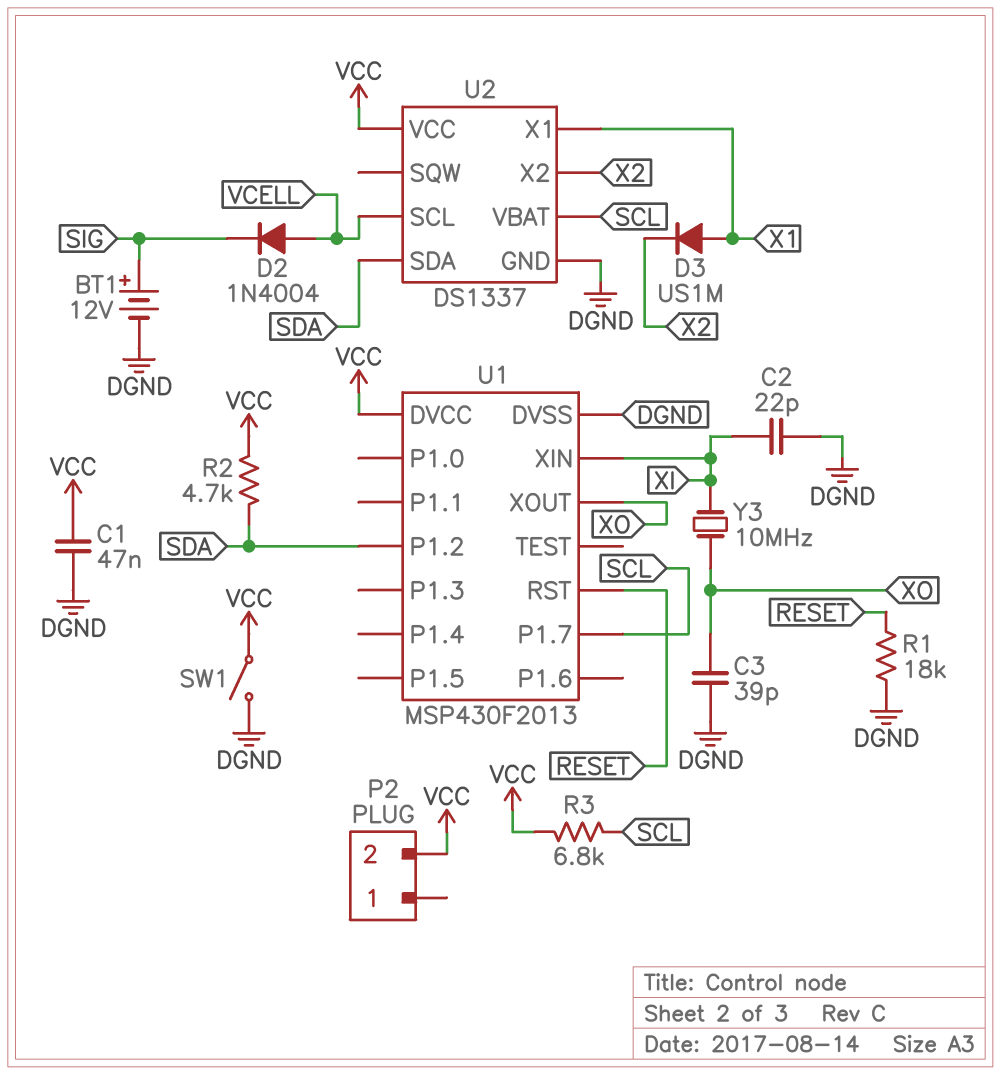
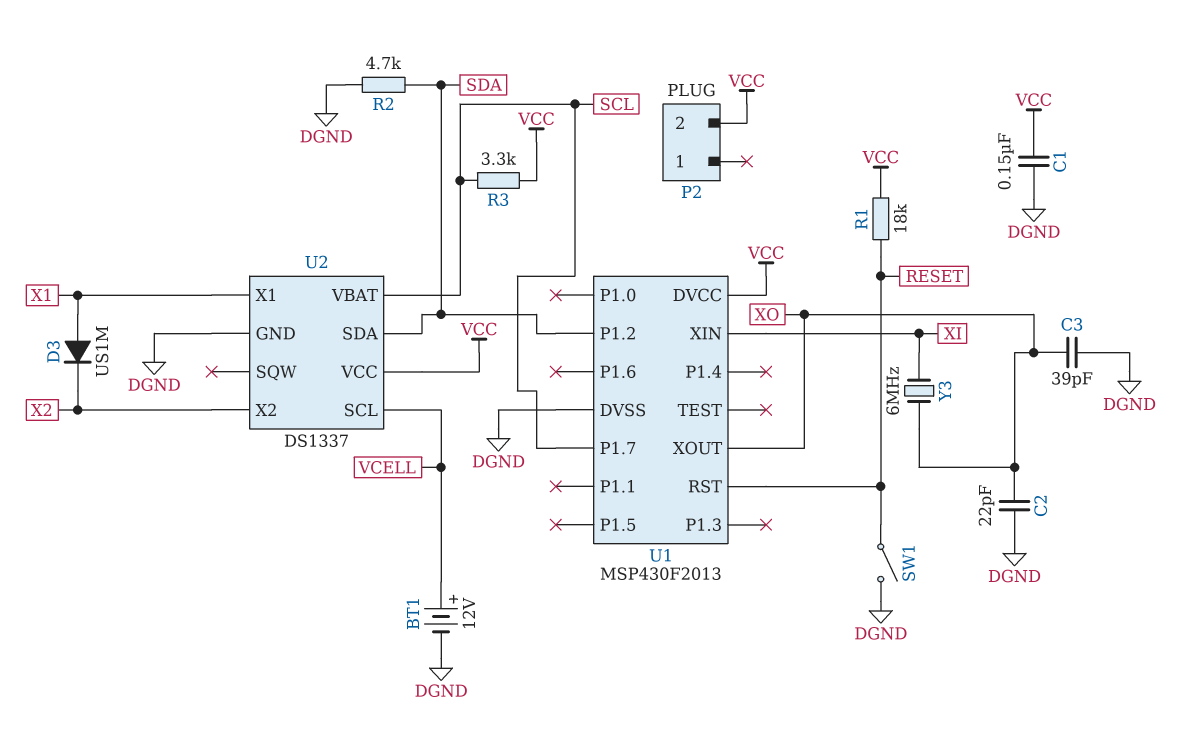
BT1: 12V (plus SIG, minus DGND) -> 12V (plus VCELL, minus DGND)
C1: 47nF (DGND, VCC) -> 150nF (DGND, VCC)
C2: 22pF (DGND, XI) -> 22pF (DGND, XO)
D2: diode 1N4004 (A VCELL, K SIG) -> none
R1: 18k (DGND, RESET) -> 18k (RESET, VCC)
R2: 4.7k (SDA, VCC) -> 4.7k (DGND, SDA)
R3: 6.8k (SCL, VCC) -> 3.3k (SCL, VCC)
SW1: switch (DGND, VCC) -> switch (DGND, RESET)
Y3: 10MHz (XI, XO) -> 6MHz (XI, XO)

